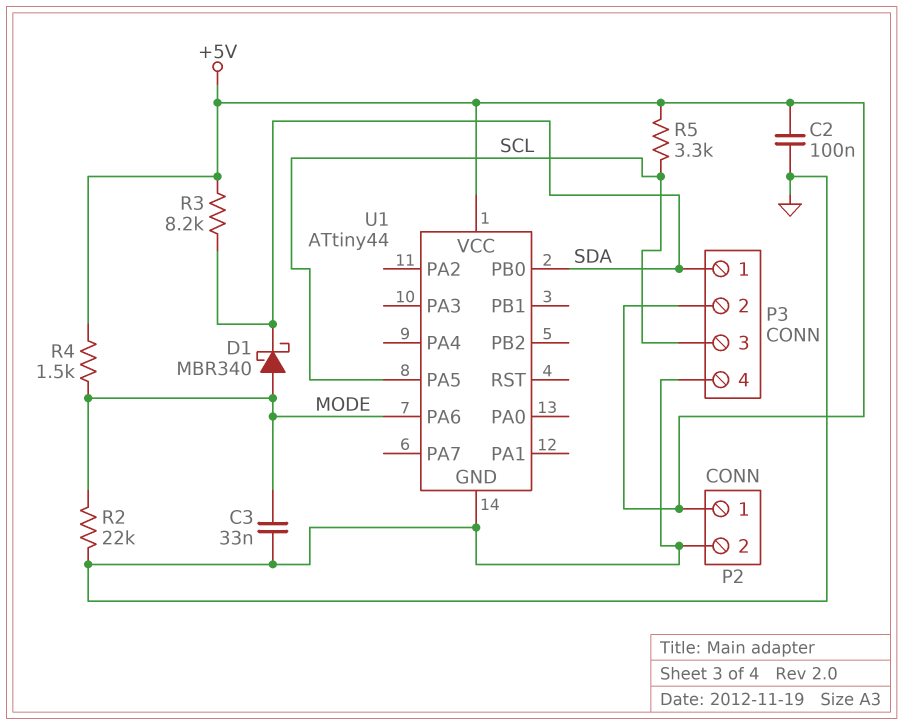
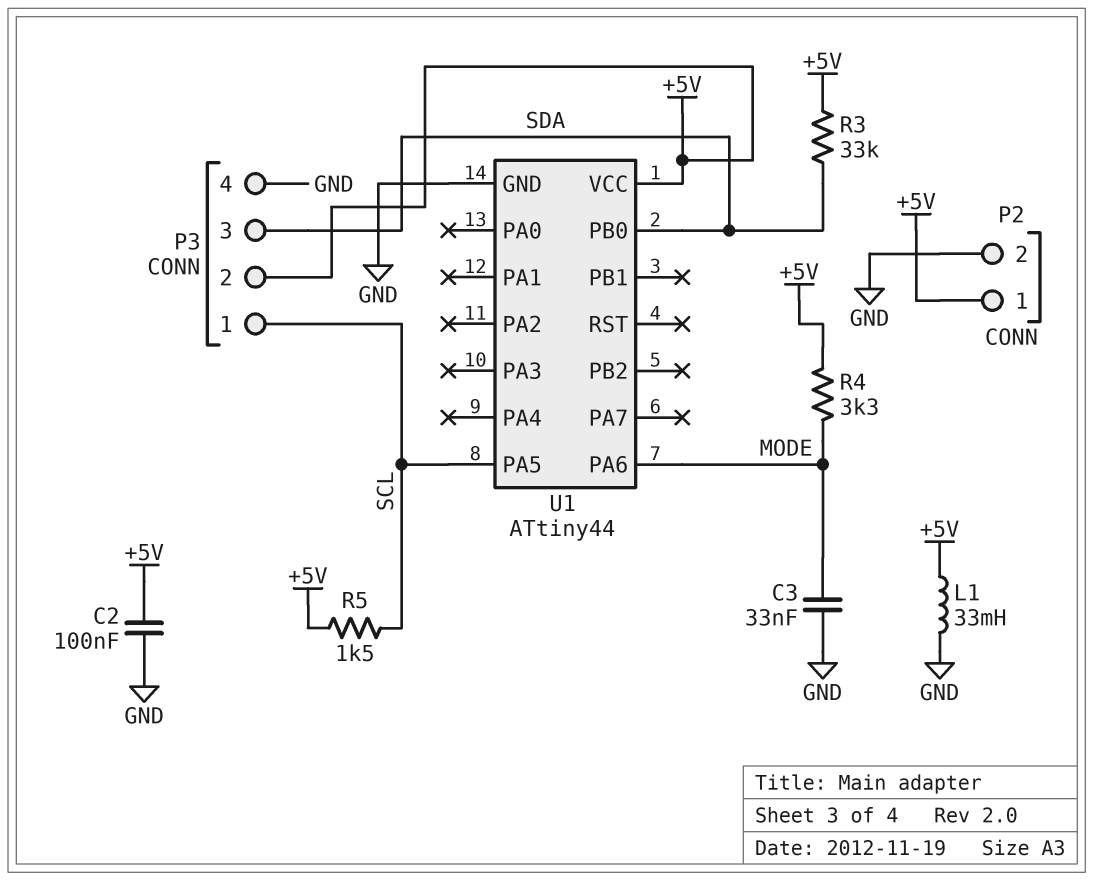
D1: schottky MBR340 (A MODE, K SDA) -> none
L1: none -> 33mH (+5V, GND)
P3 pin 1: SDA -> SCL
P3 pin 3: SCL -> SDA
R2: 22k (GND, MODE) -> none
R3: 8.2k (+5V, SDA) -> 33k (+5V, SDA)
R4: 1.5k (+5V, MODE) -> 3.3k (+5V, MODE)
R5: 3.3k (+5V, SCL) -> 1.5k (+5V, SCL)

